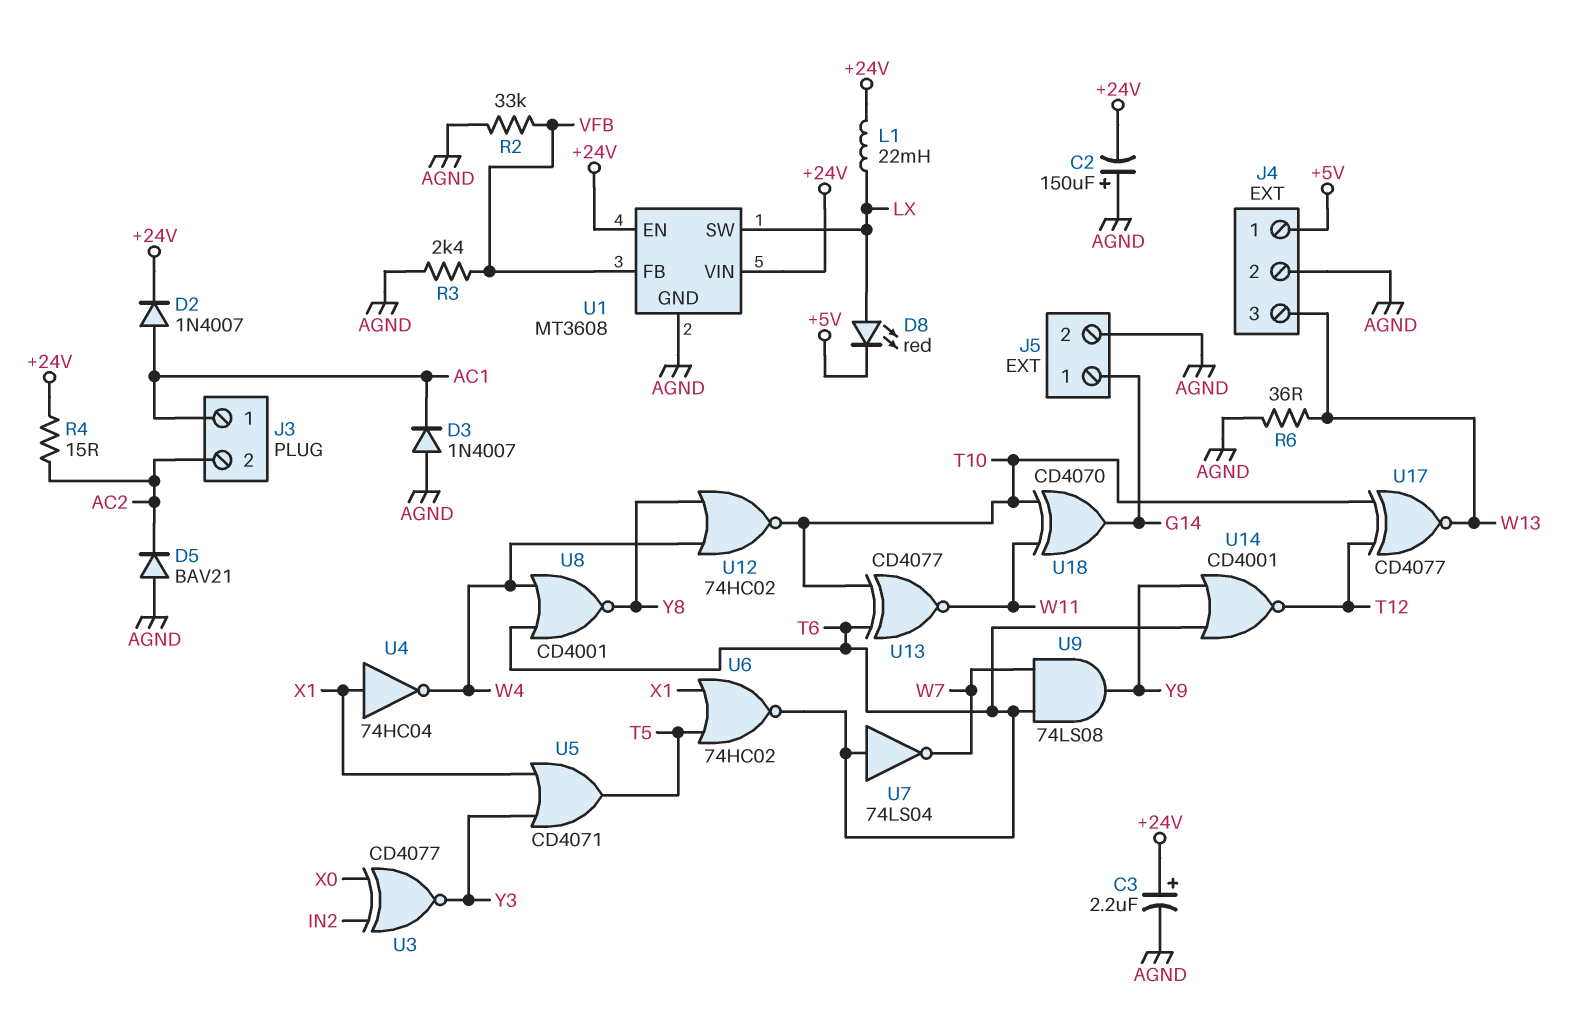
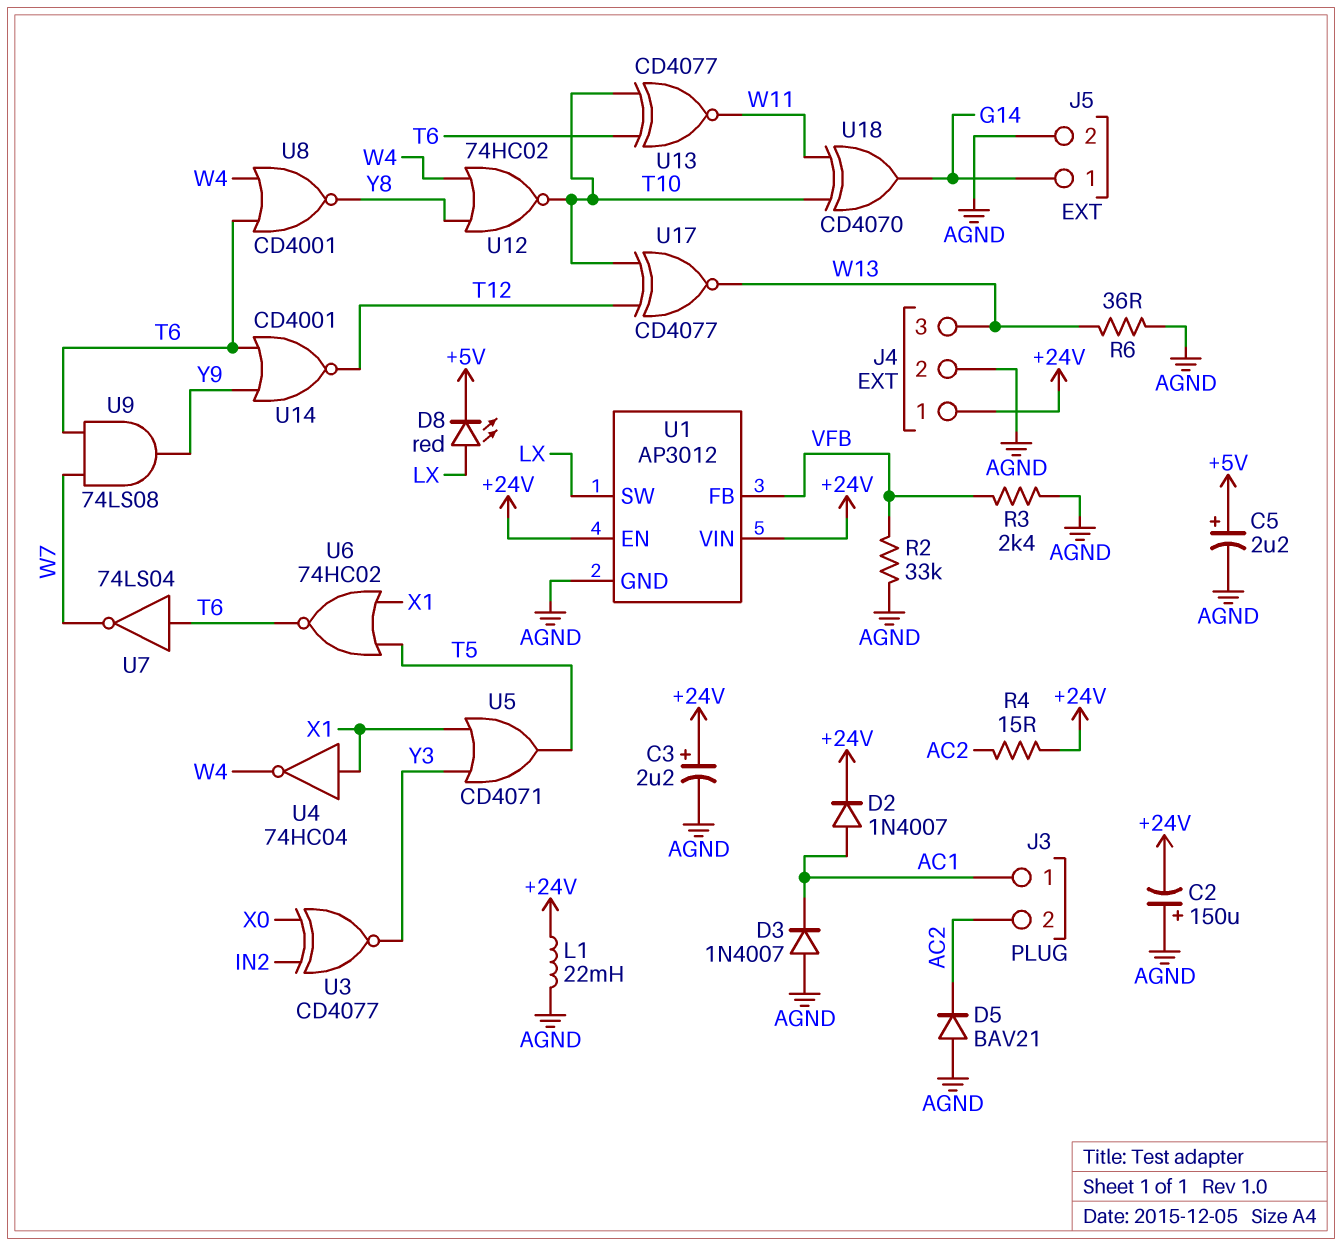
C5: none -> 2.2uF (plus +5V, minus AGND)
J4 pin 1: +5V -> +24V
L1: 22mH (+24V, LX) -> 22mH (+24V, AGND)
U1: MT3608 -> AP3012

